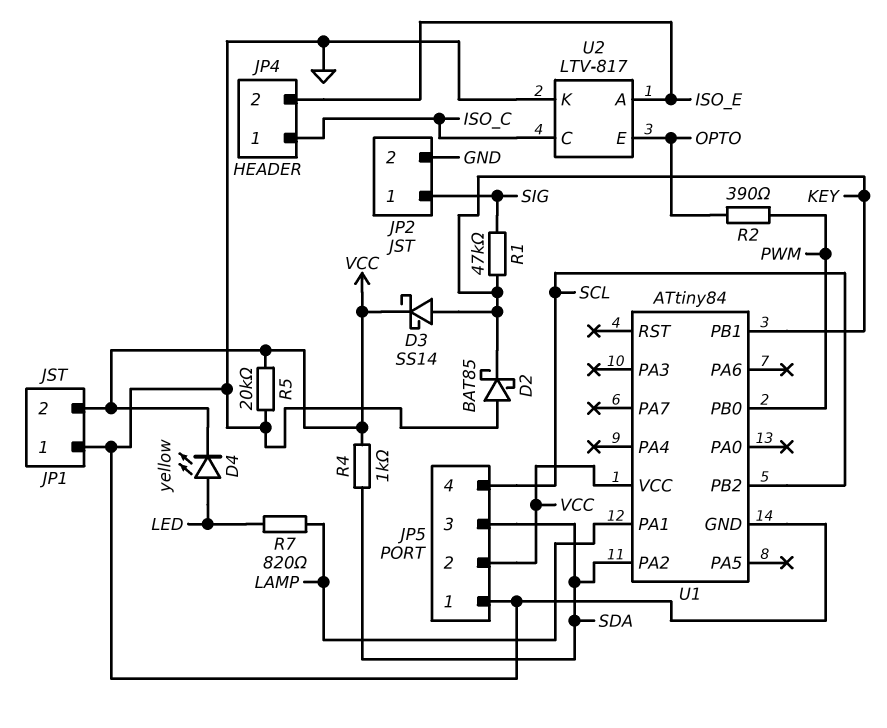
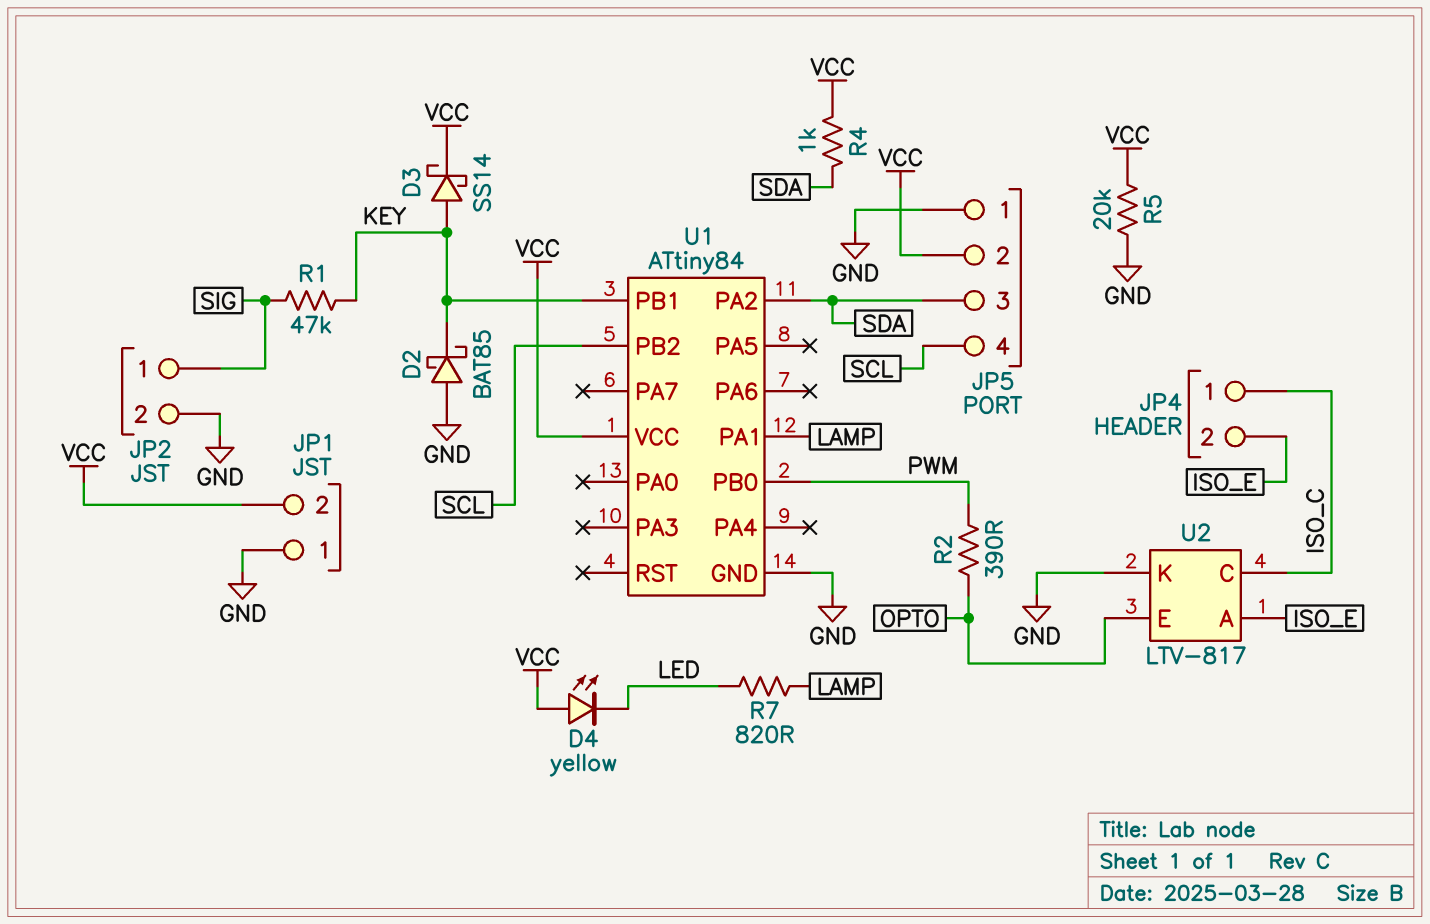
D4: LED yellow (A LED, K VCC) -> LED yellow (A VCC, K LED)

